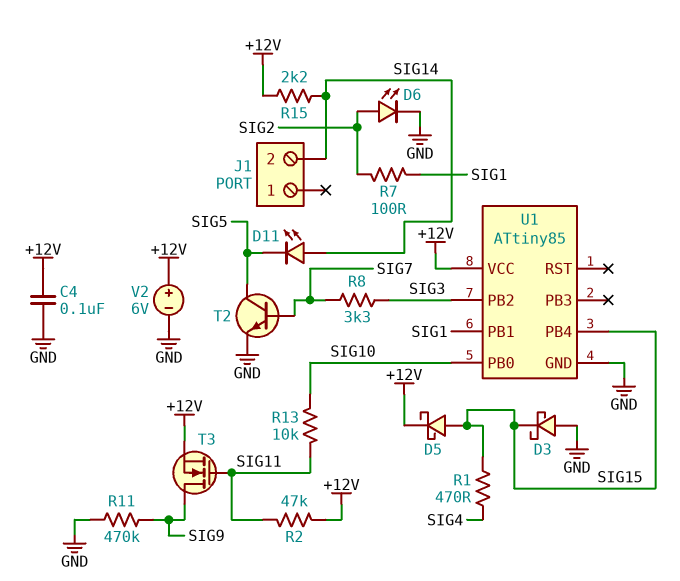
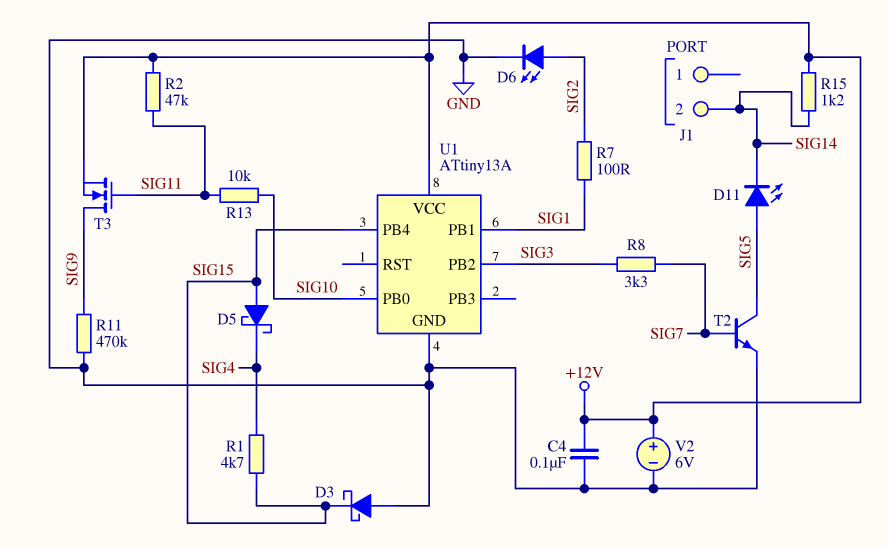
D5: schottky (A SIG15, K +12V) -> schottky (A SIG15, K SIG4)
D11: LED (A SIG14, K SIG5) -> LED (A SIG5, K SIG14)
R1: 470 (SIG4, SIG15) -> 4.7k (SIG4, SIG15)
R15: 2.2k (+12V, SIG14) -> 1.2k (+12V, SIG14)
U1: ATtiny85 -> ATtiny13A

